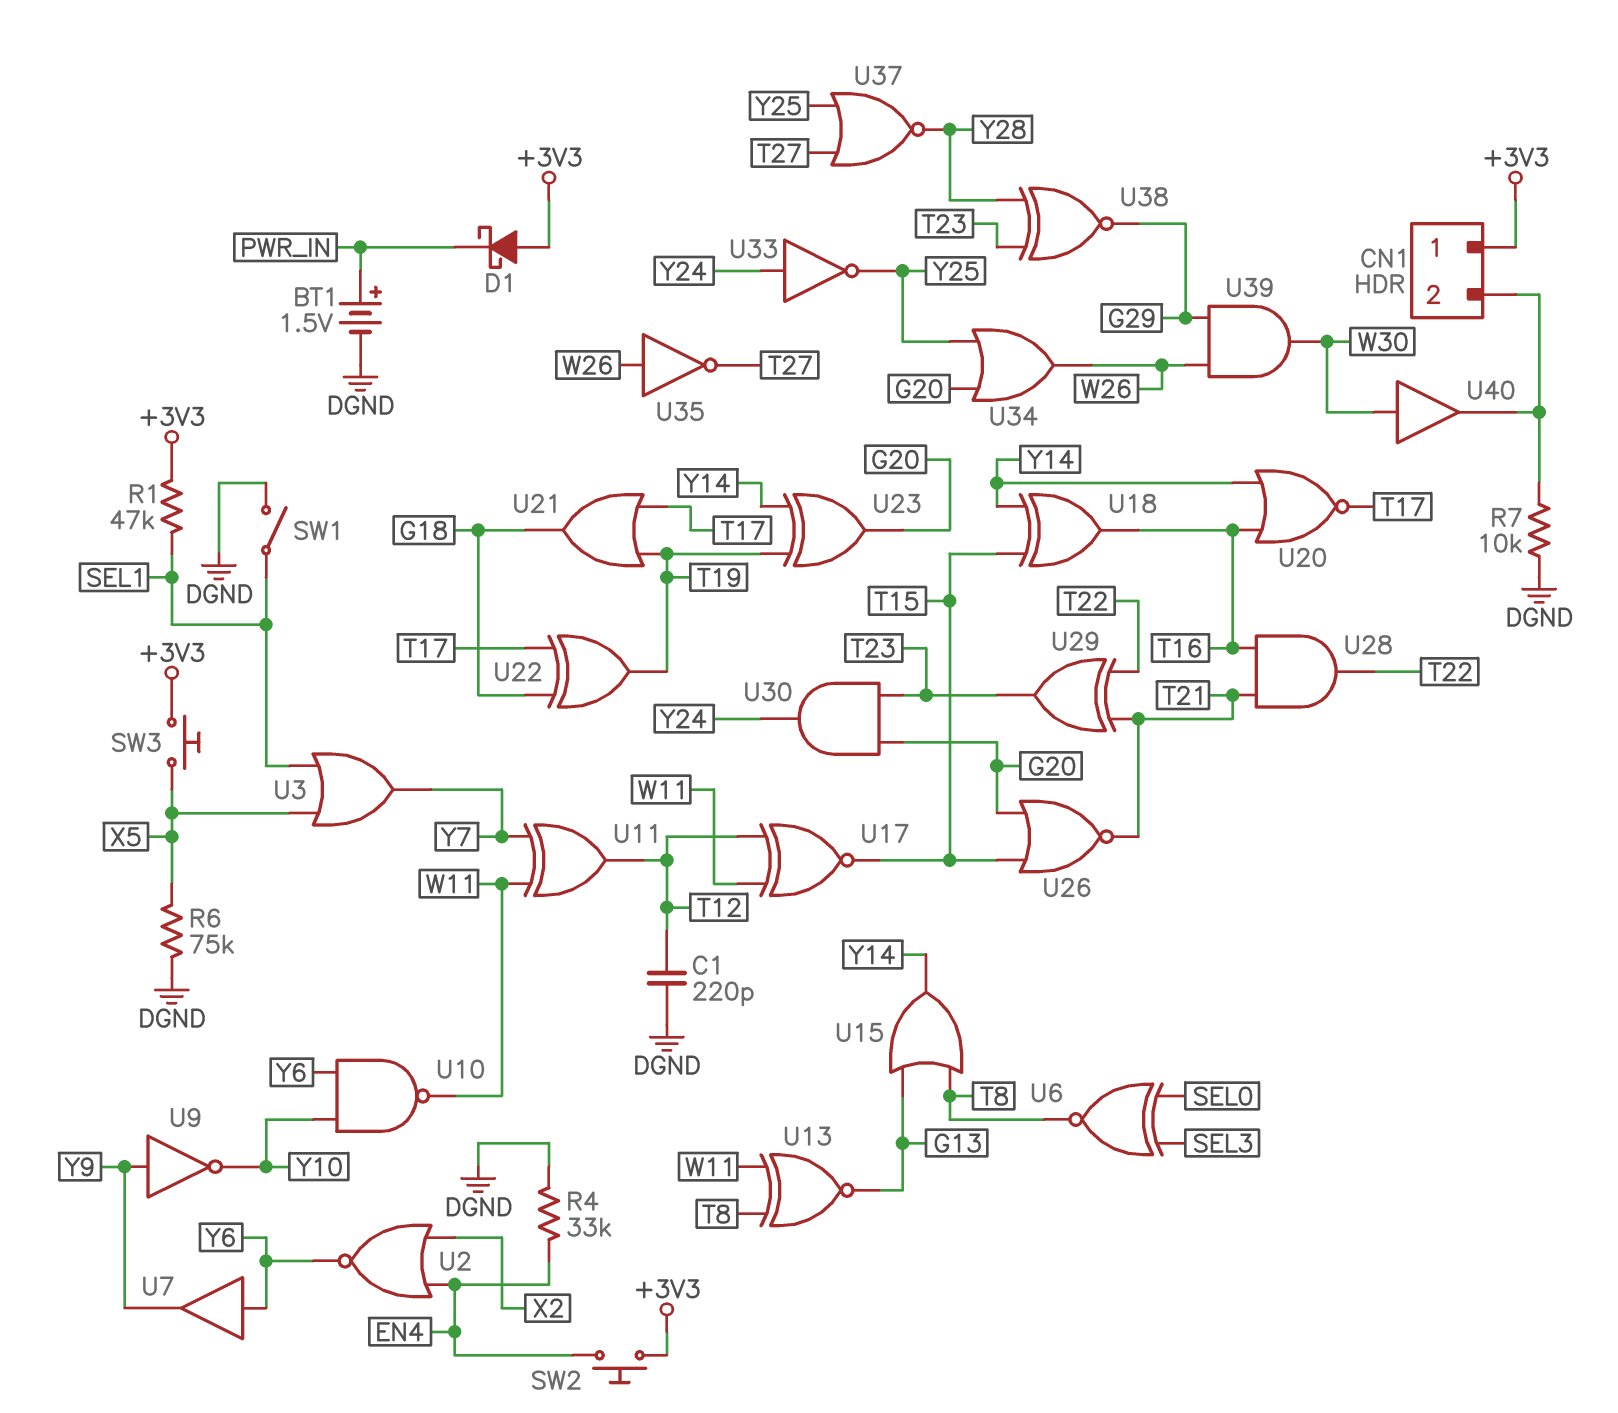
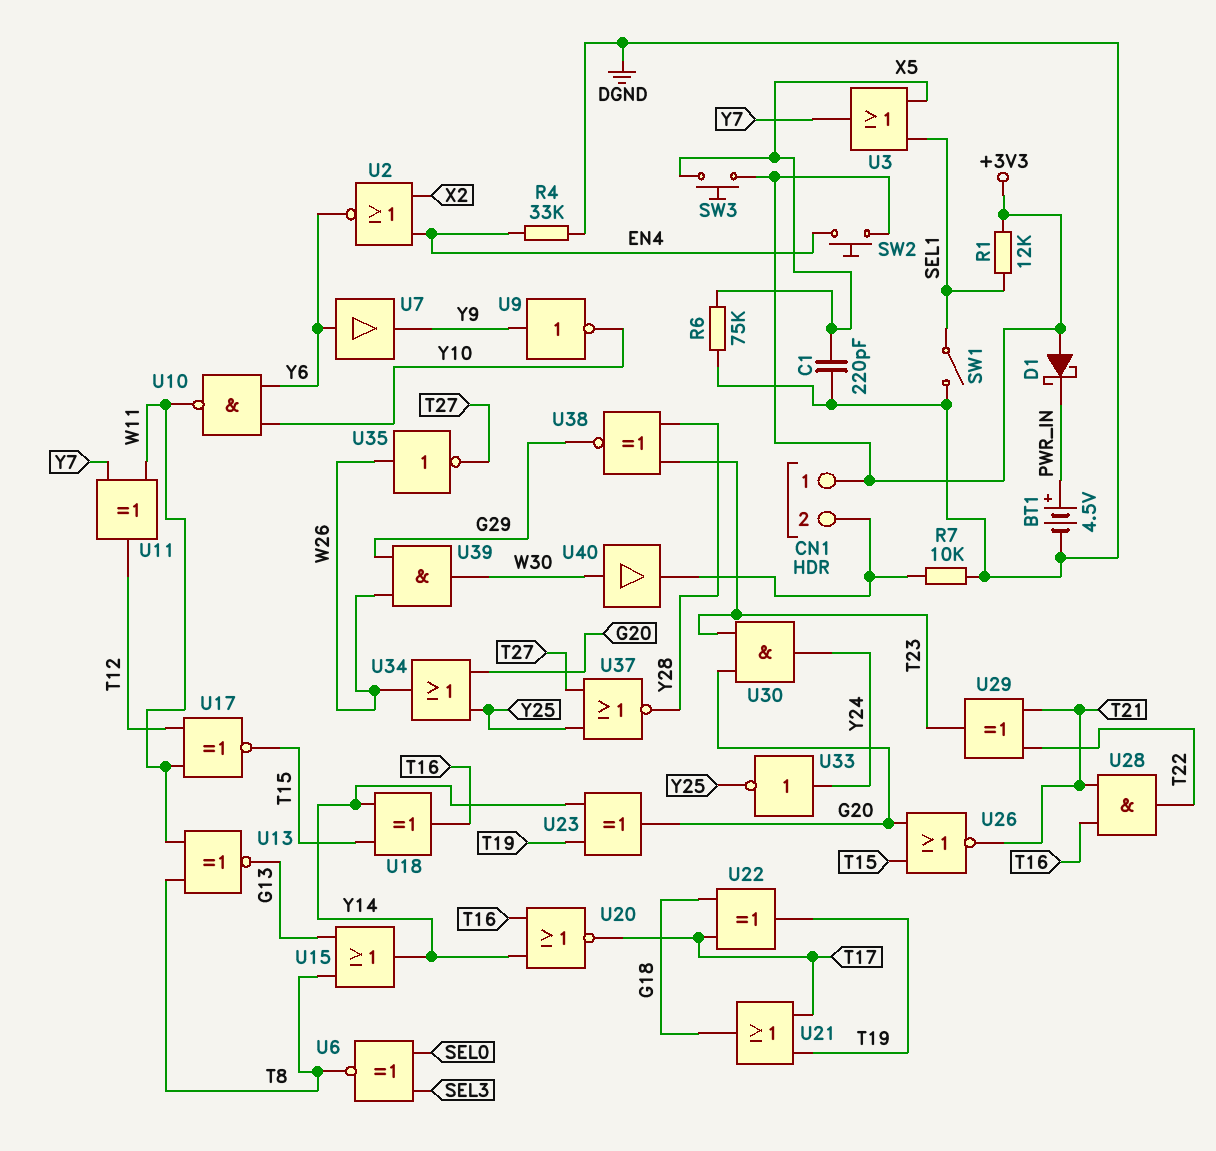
BT1: 1.5V (plus PWR_IN, minus DGND) -> 4.5V (plus PWR_IN, minus DGND)
C1: 220pF (DGND, T12) -> 220pF (DGND, X5)
R1: 47k (+3V3, SEL1) -> 12k (+3V3, SEL1)

